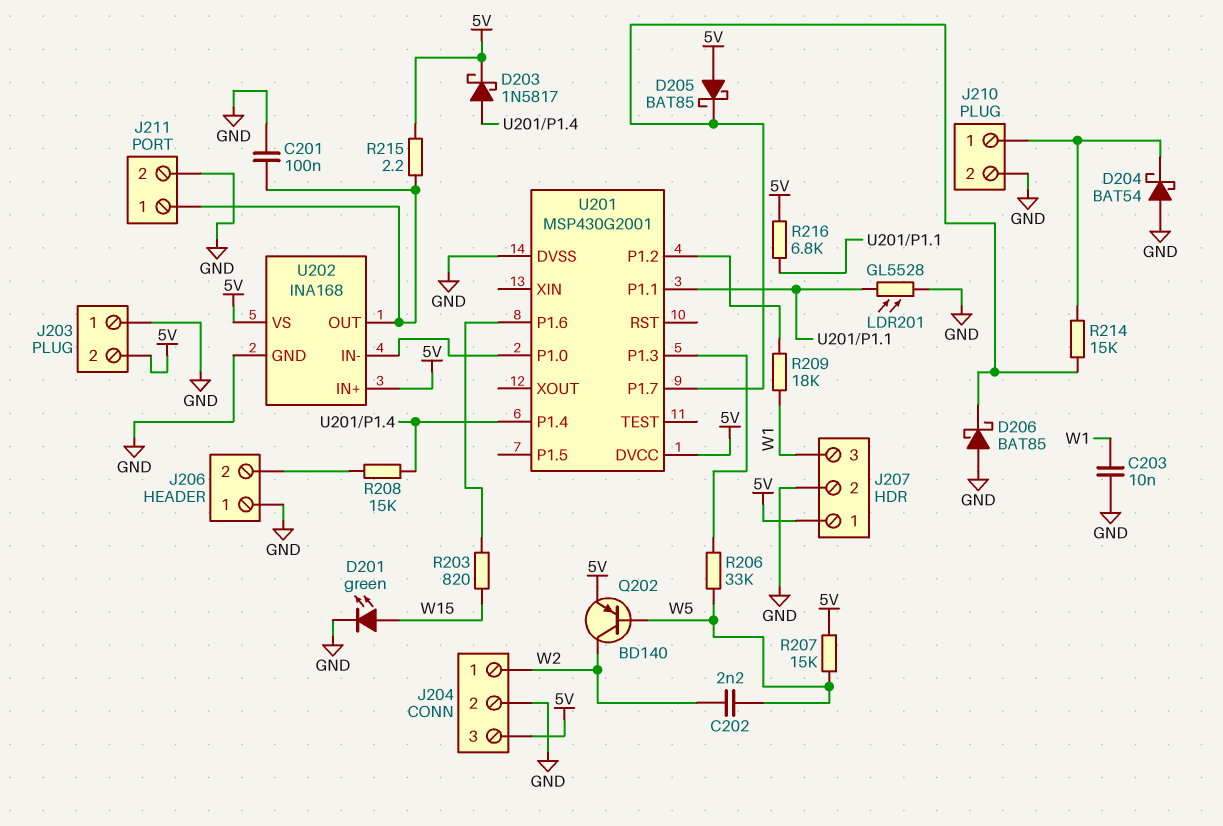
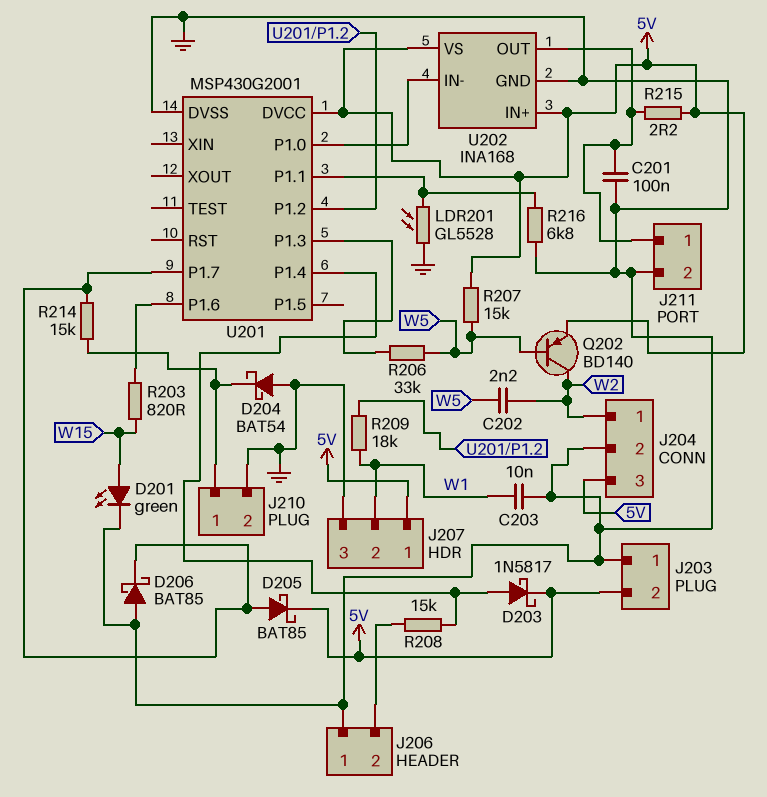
D205: schottky BAT85 (A 5V, K U201/P1.7) -> schottky BAT85 (A U201/P1.7, K 5V)
J207 pin 2: GND -> W1
J207 pin 3: W1 -> GND
R216: 6.8k (5V, U201/P1.1) -> 6.8k (GND, U201/P1.1)

